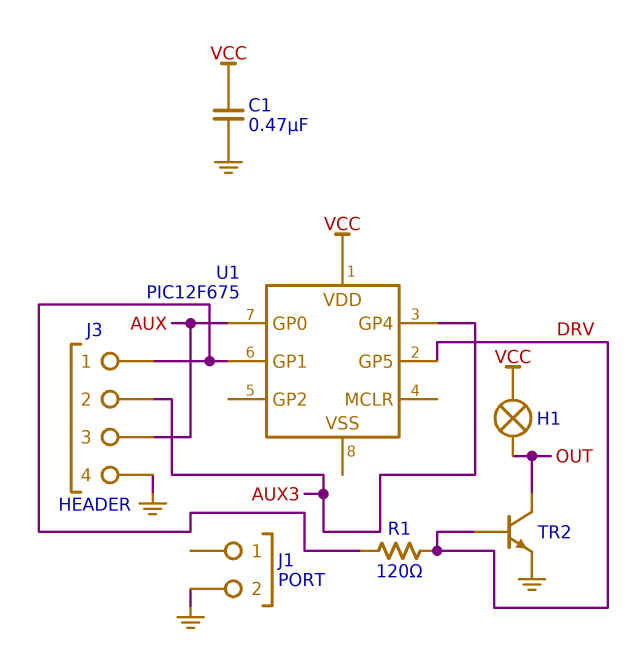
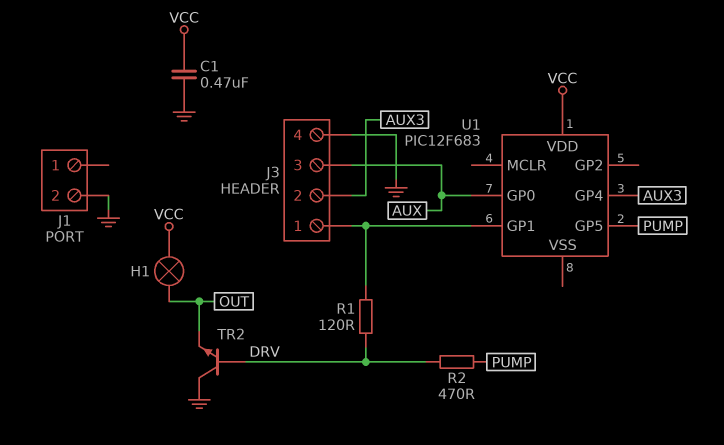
R2: none -> 470 (DRV, PUMP)
TR2: NPN (B DRV, C OUT, E GND) -> NPN (B DRV, C GND, E OUT)
U1: PIC12F675 -> PIC12F683
U1 pin GP5: DRV -> PUMP

